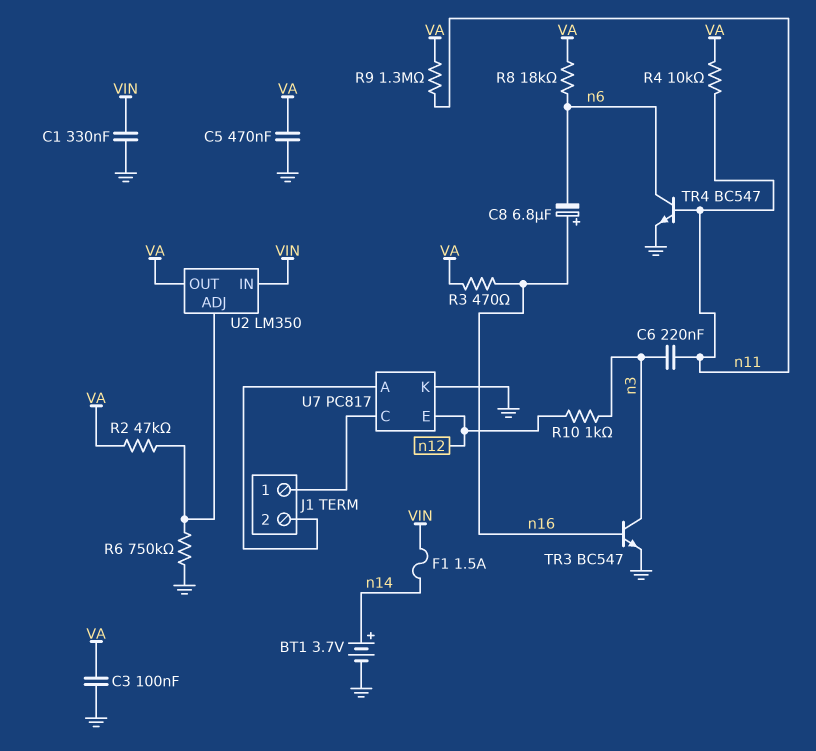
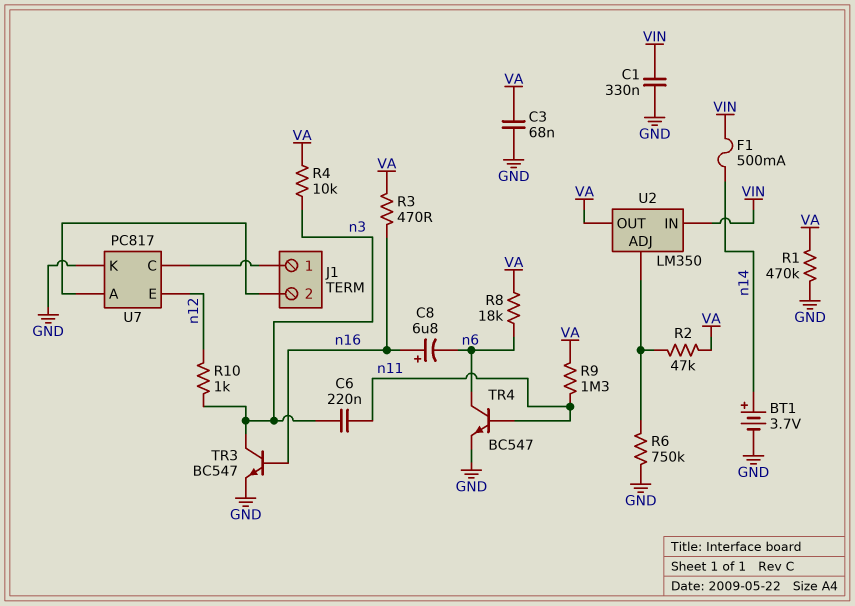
C3: 100nF (GND, VA) -> 68nF (GND, VA)
C5: 470nF (GND, VA) -> none
F1: 1.5A (VIN, n14) -> 500mA (VIN, n14)
R1: none -> 470k (GND, VA)
R4: 10k (VA, n11) -> 10k (VA, n3)

